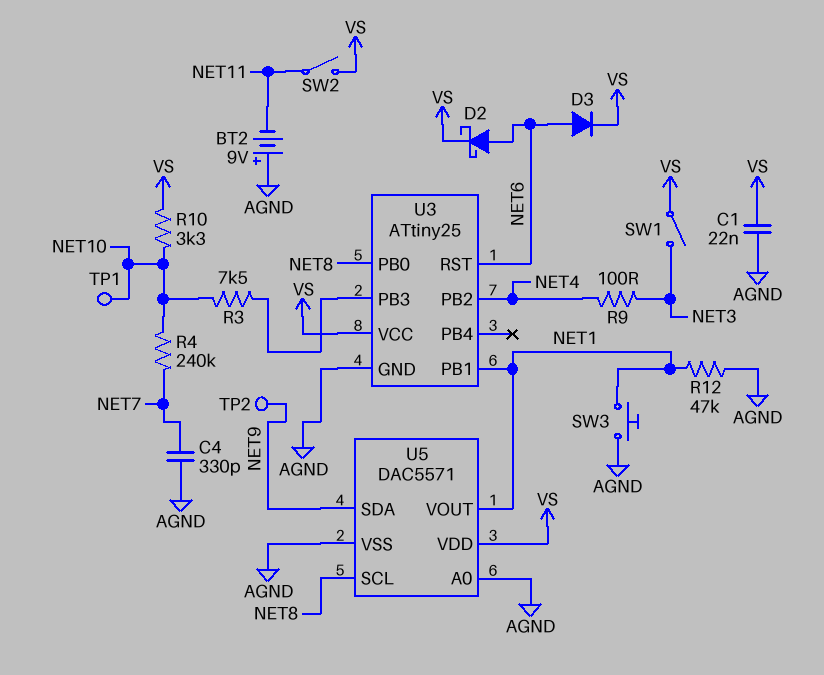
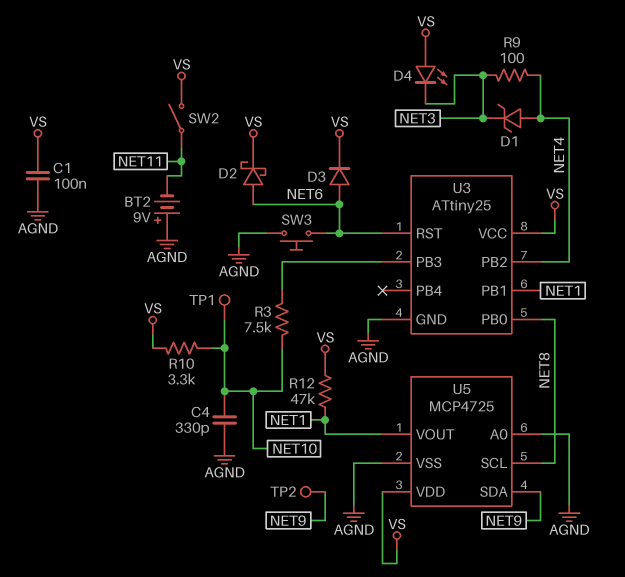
C1: 22nF (AGND, VS) -> 100nF (AGND, VS)
C4: 330pF (AGND, NET7) -> 330pF (AGND, NET10)
D1: none -> zener (A NET4, K NET3)
D4: none -> LED (A VS, K NET3)
R4: 240k (NET7, NET10) -> none
R12: 47k (AGND, NET1) -> 47k (NET1, VS)
SW1: switch (NET3, VS) -> none
SW3: button (AGND, NET1) -> button (AGND, NET6)
U5: DAC5571 -> MCP4725

